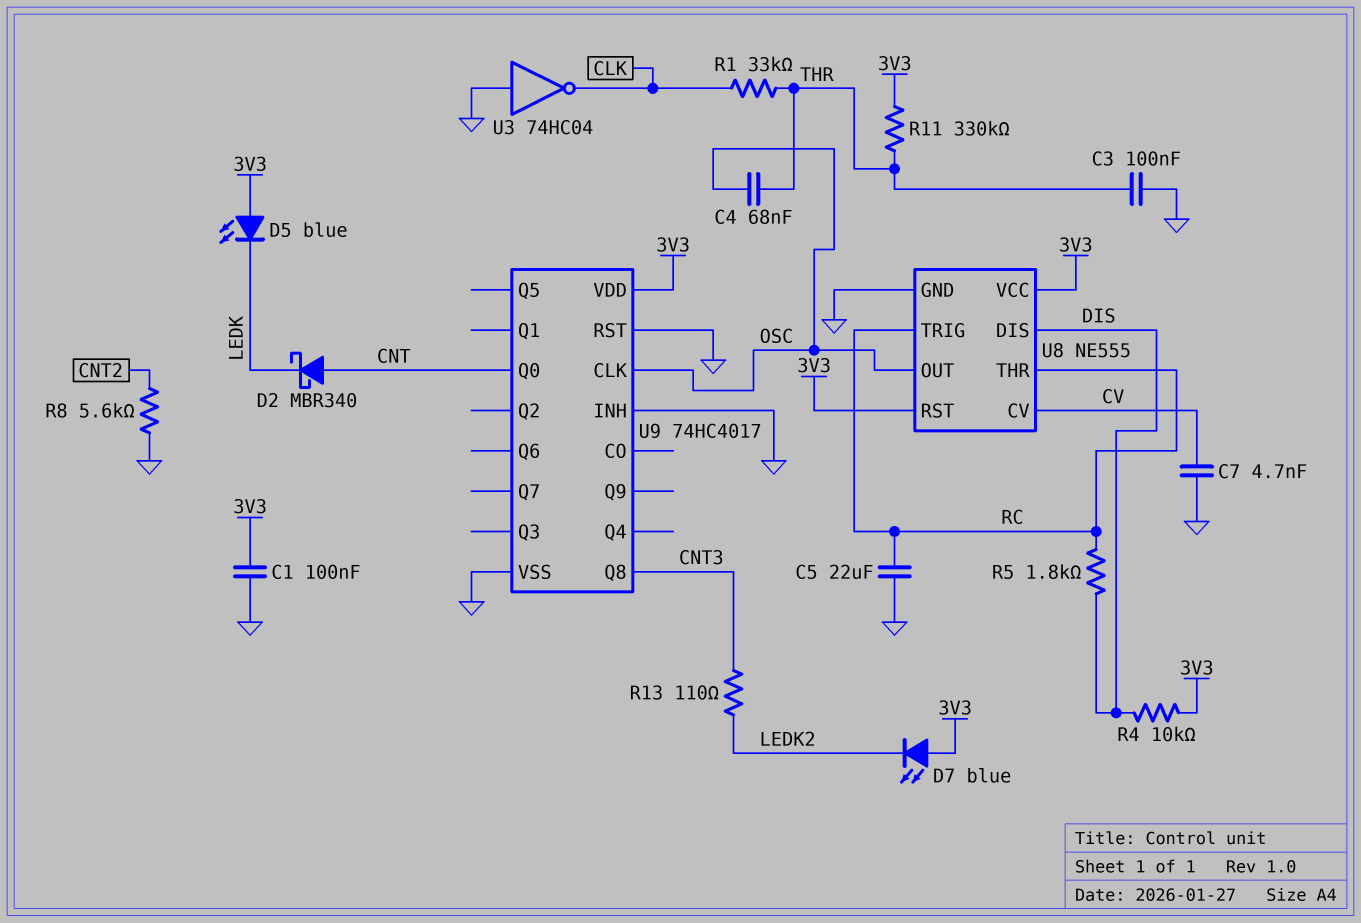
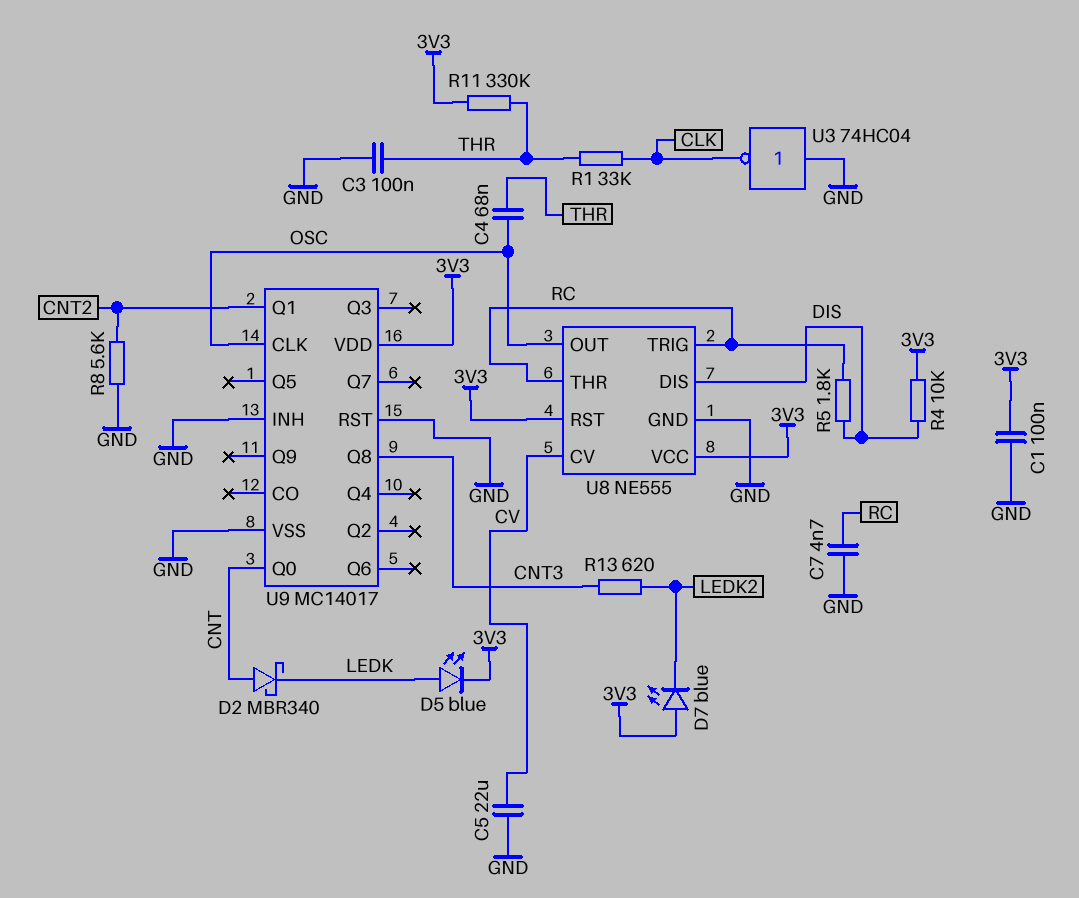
C5: 22uF (GND, RC) -> 22uF (CV, GND)
C7: 4.7nF (CV, GND) -> 4.7nF (GND, RC)
D5: LED blue (A 3V3, K LEDK) -> LED blue (A LEDK, K 3V3)
R13: 110 (CNT3, LEDK2) -> 620 (CNT3, LEDK2)
U9: 74HC4017 -> MC14017
U9 pin Q1: none -> CNT2

